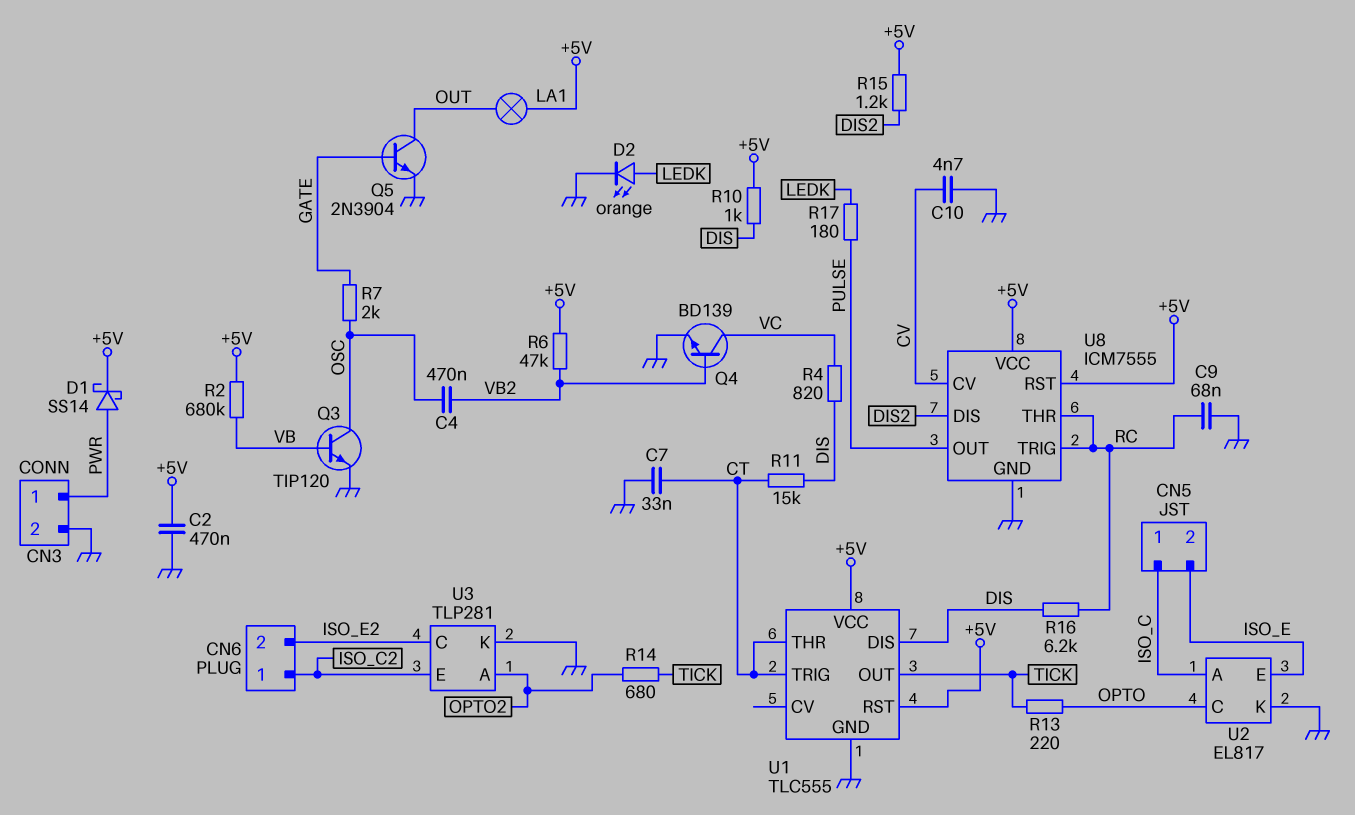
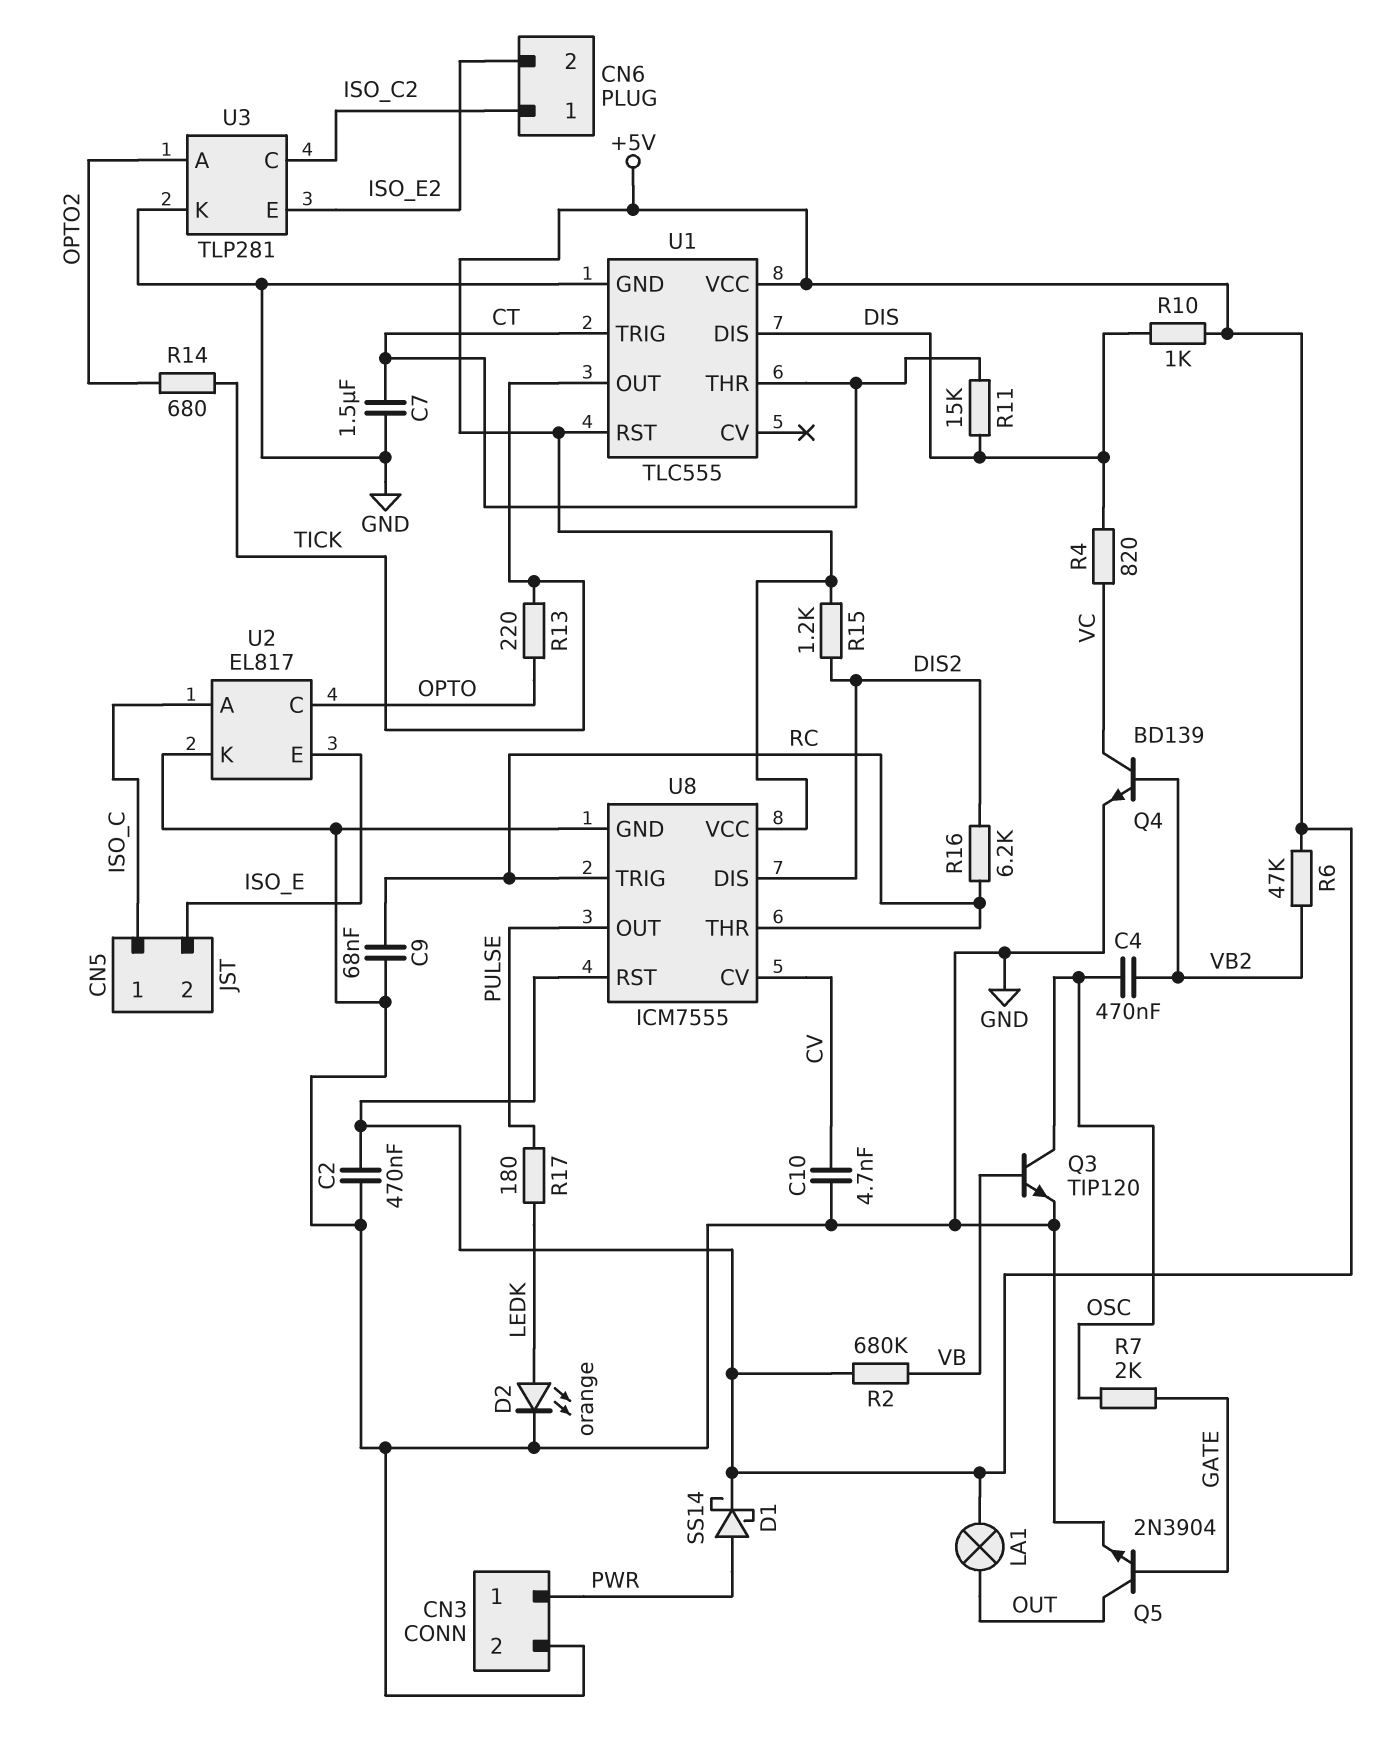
C7: 33nF (CT, GND) -> 1.5uF (CT, GND)
R16: 6.2k (DIS, RC) -> 6.2k (DIS2, RC)
U3 pin C: ISO_E2 -> ISO_C2
U3 pin E: ISO_C2 -> ISO_E2

